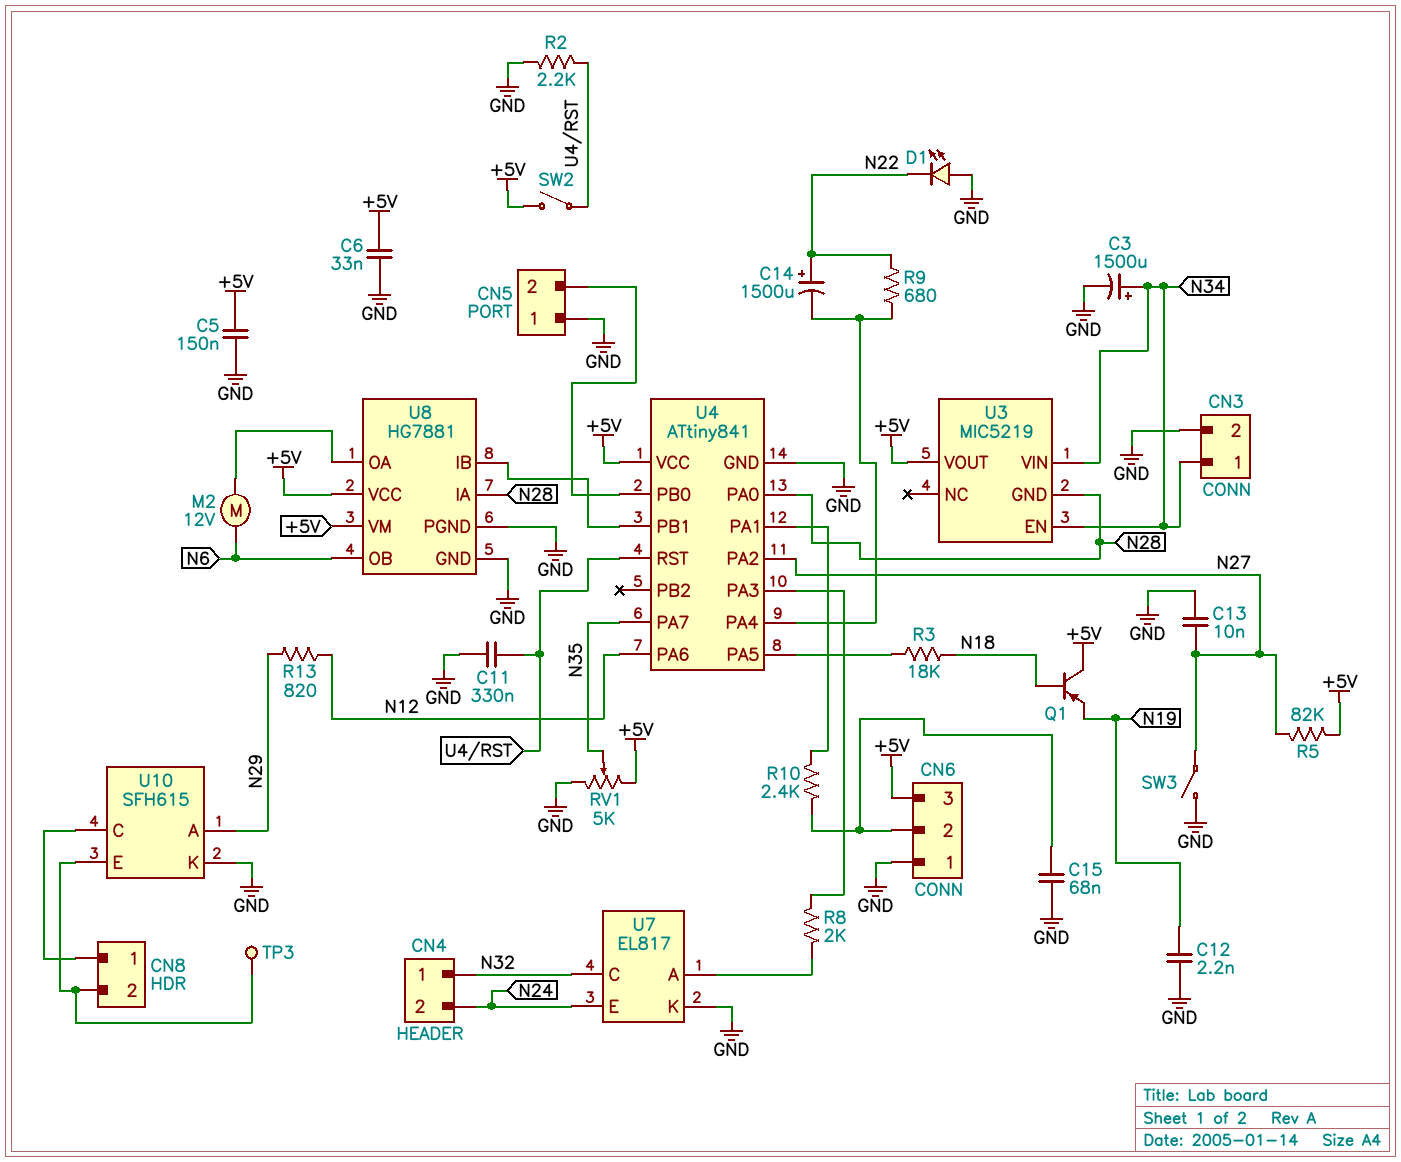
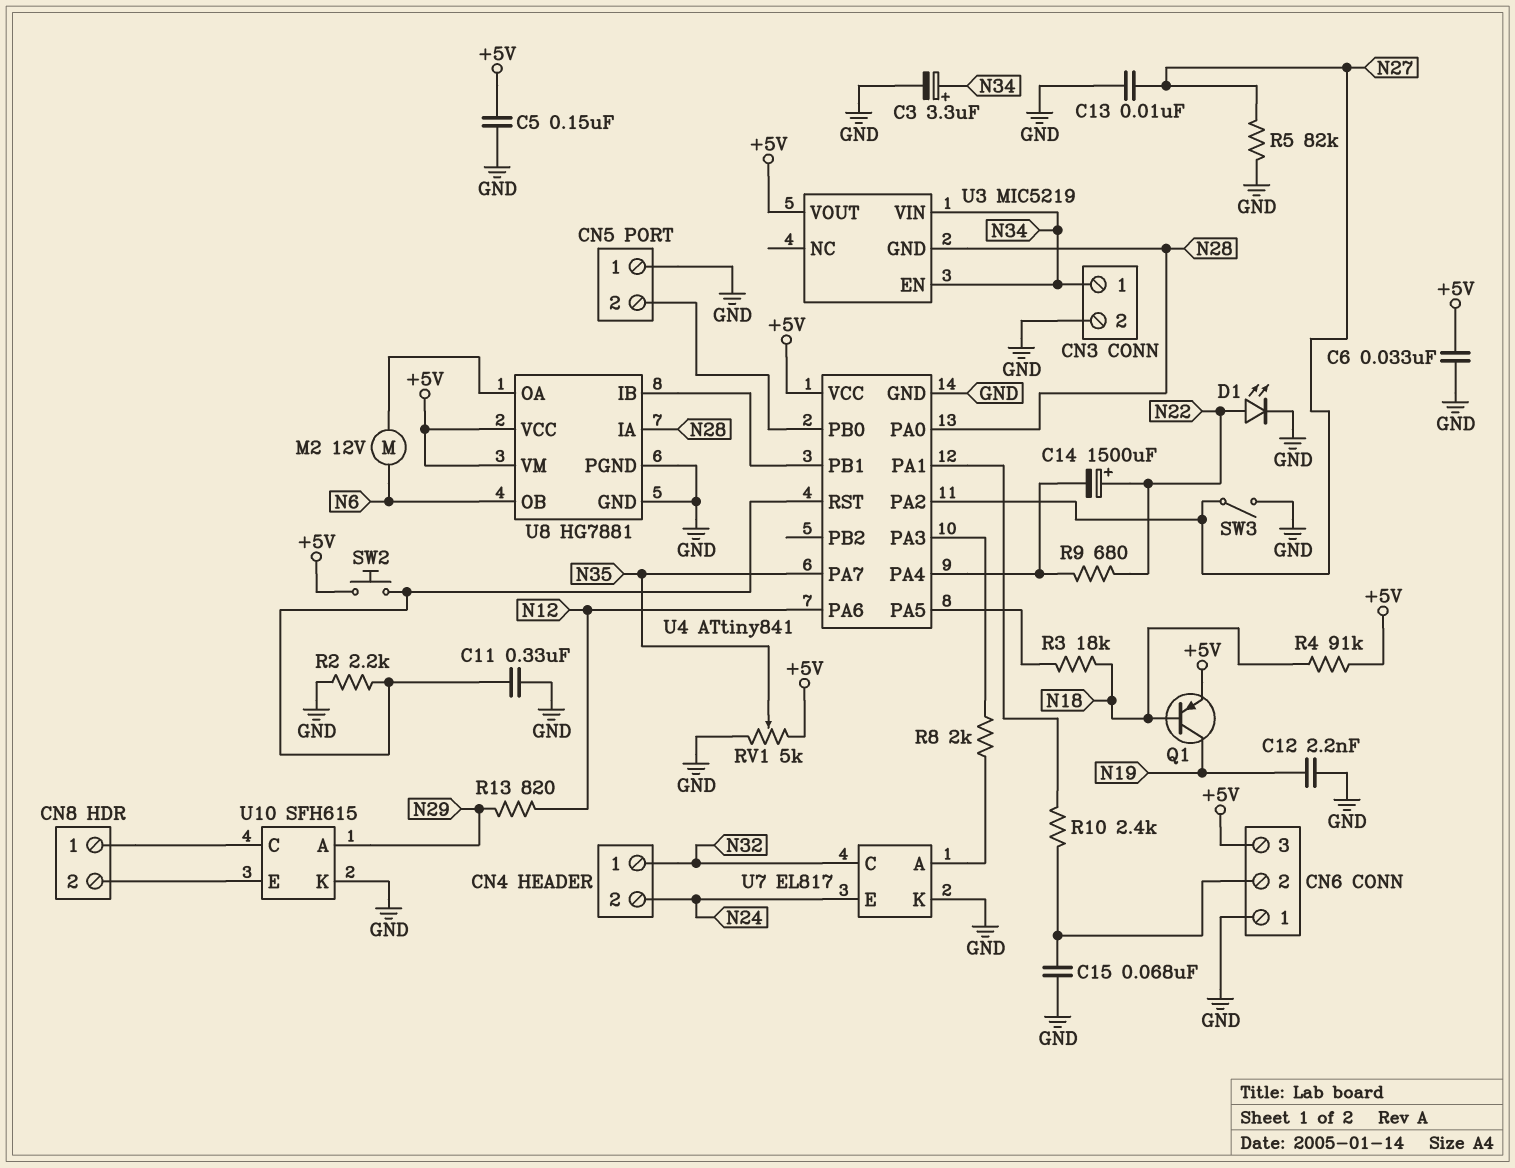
C3: 1500uF (plus N34, minus GND) -> 3.3uF (plus N34, minus GND)
D1: LED (A GND, K N22) -> LED (A N22, K GND)
Q1: PNP (B N18, C +5V, E N19) -> PNP (B N18, C N19, E +5V)
R4: none -> 91k (+5V, N18)
R5: 82k (+5V, N27) -> 82k (GND, N27)
SW2: switch (+5V, U4/RST) -> button (+5V, U4/RST)
TP3: test point (CN8/2) -> none

